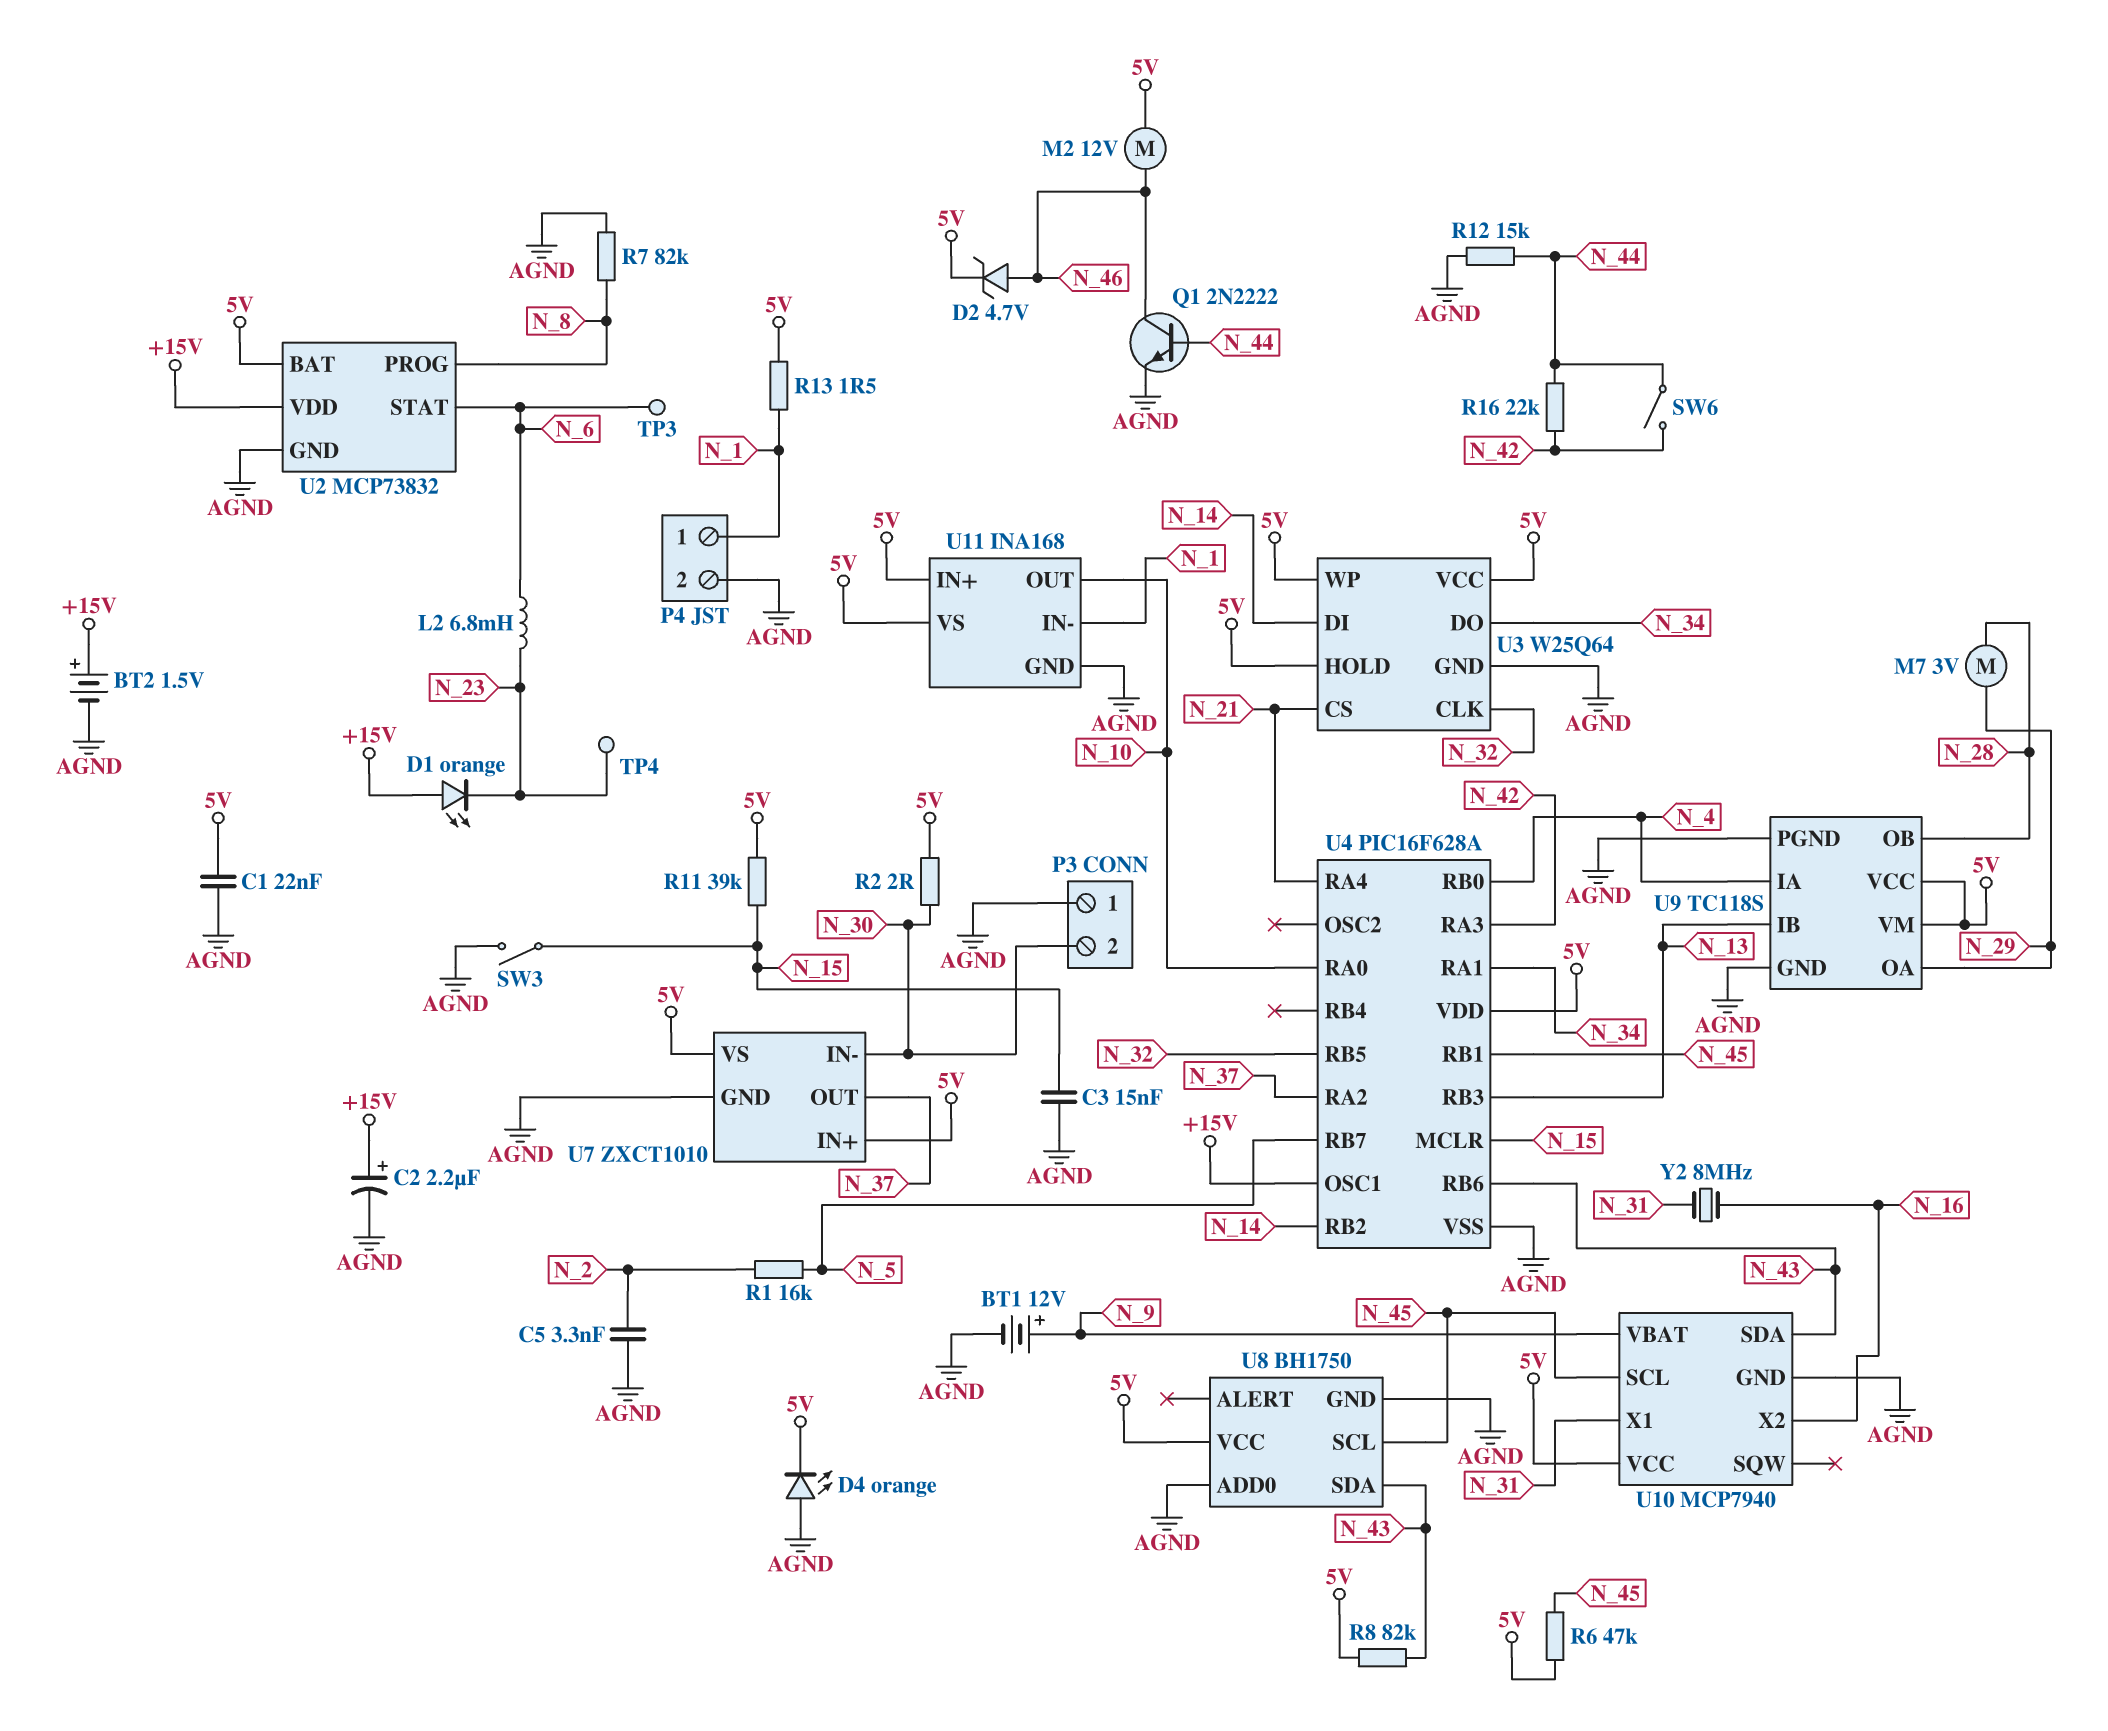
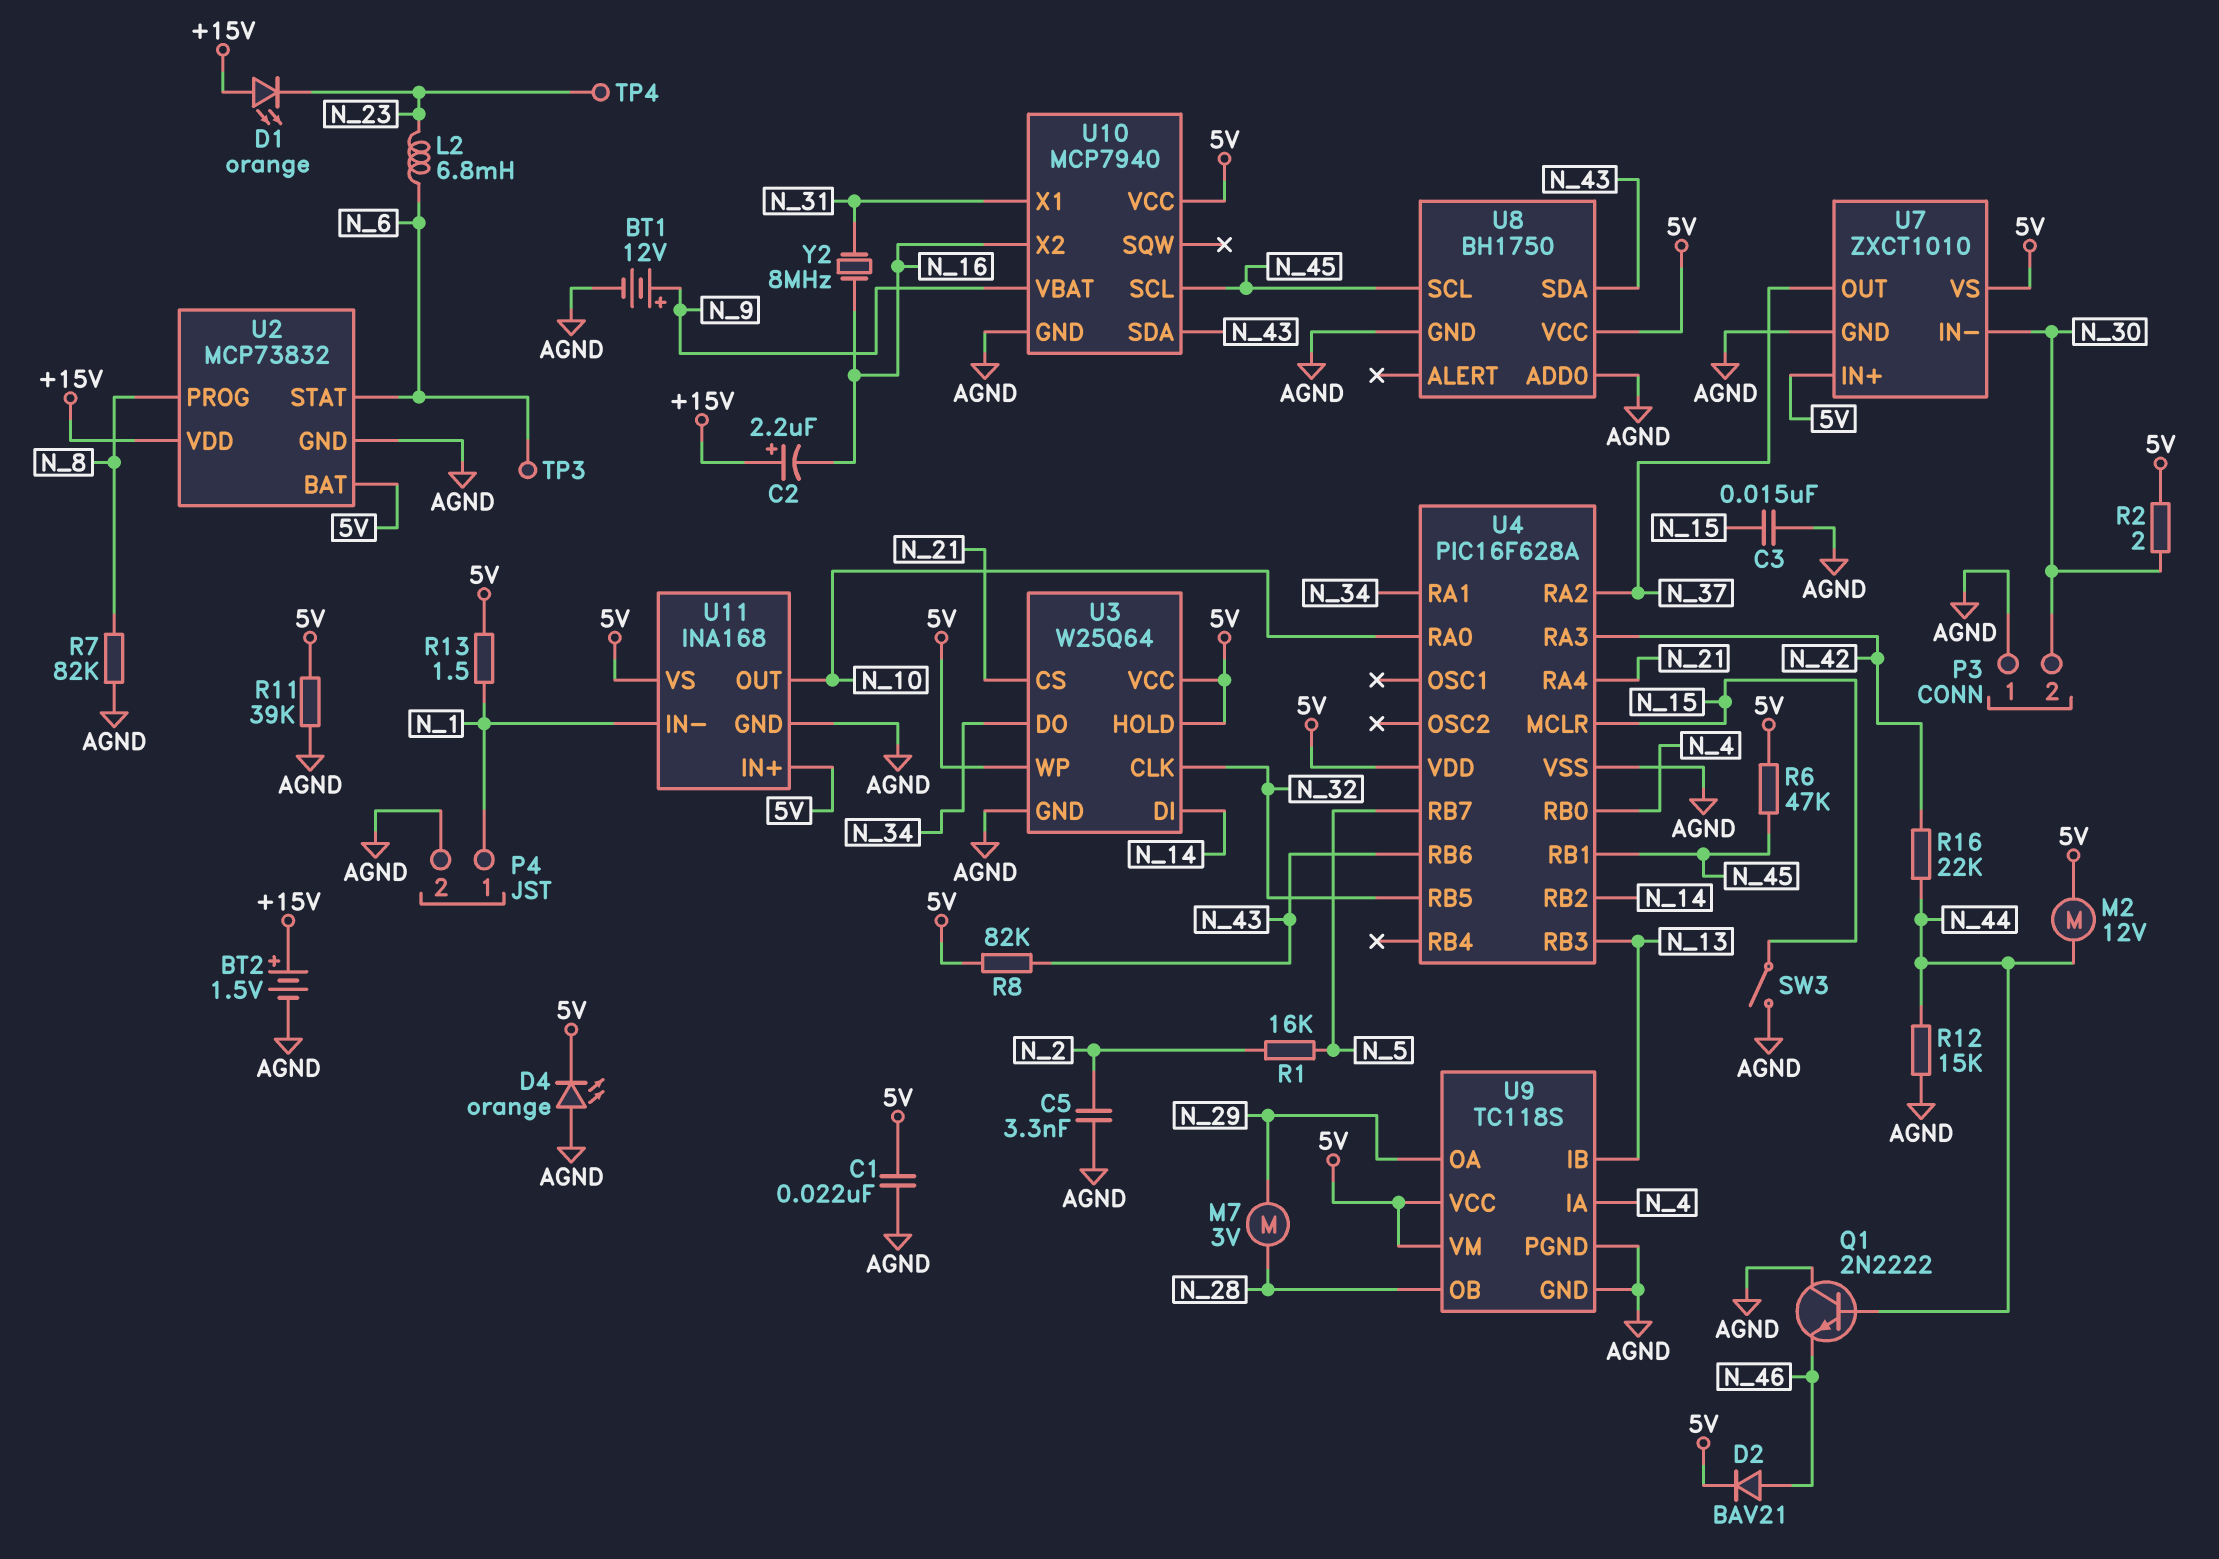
C2: 2.2uF (plus +15V, minus AGND) -> 2.2uF (plus +15V, minus N_16)
D2: zener 4.7V (A N_46, K 5V) -> diode BAV21 (A N_46, K 5V)
M2: motor 12V (5V, N_46) -> motor 12V (5V, N_44)
Q1: NPN 2N2222 (B N_44, C N_46, E AGND) -> NPN 2N2222 (B N_44, C AGND, E N_46)
R11: 39k (5V, N_15) -> 39k (5V, AGND)
SW6: switch (N_42, N_44) -> none
U4 pin OSC1: +15V -> none

